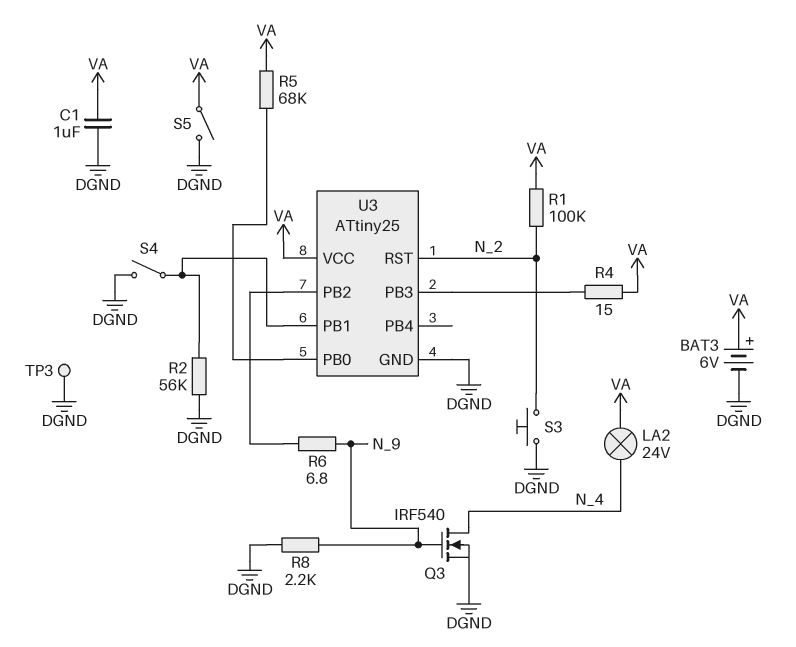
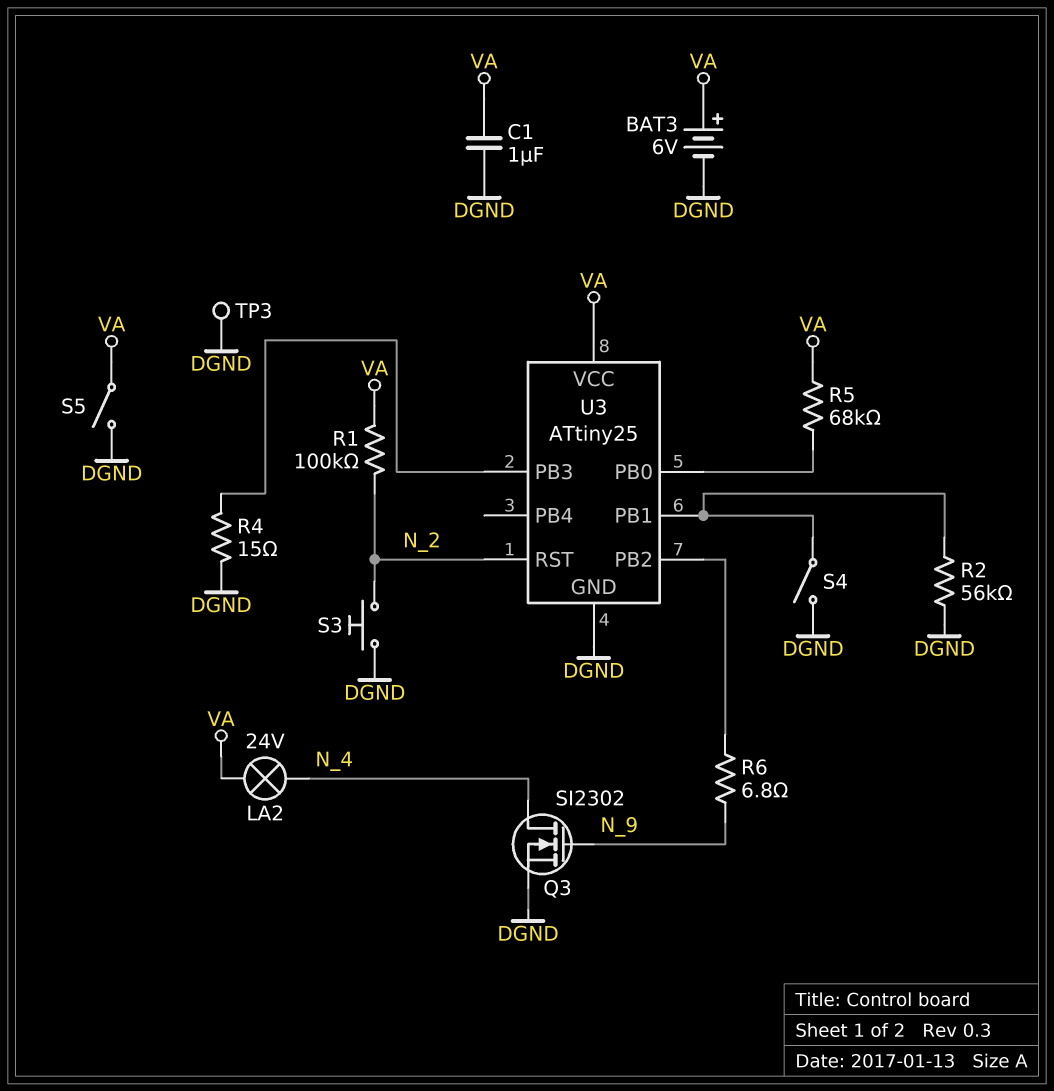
Q3: NMOS IRF540 (G N_9, D N_4, S DGND) -> NMOS SI2302 (G N_9, D N_4, S DGND)
R4: 15 (U3/PB3, VA) -> 15 (DGND, U3/PB3)
R8: 2.2k (DGND, N_9) -> none

